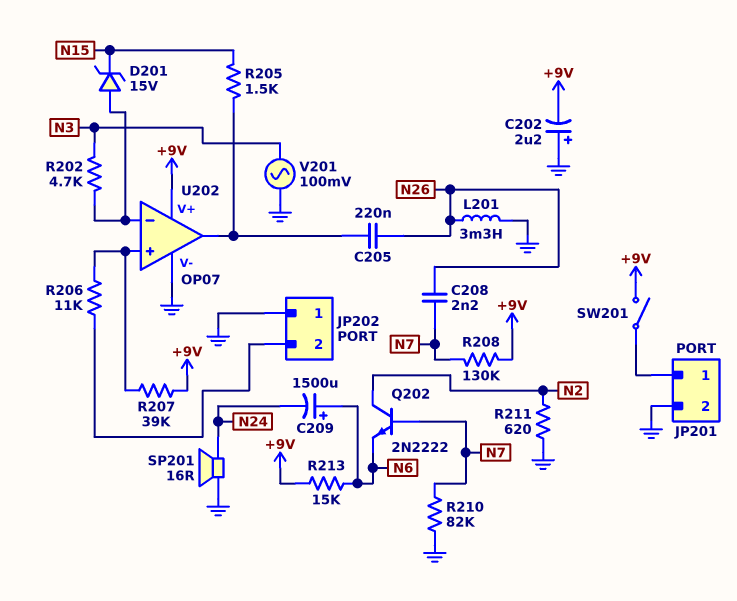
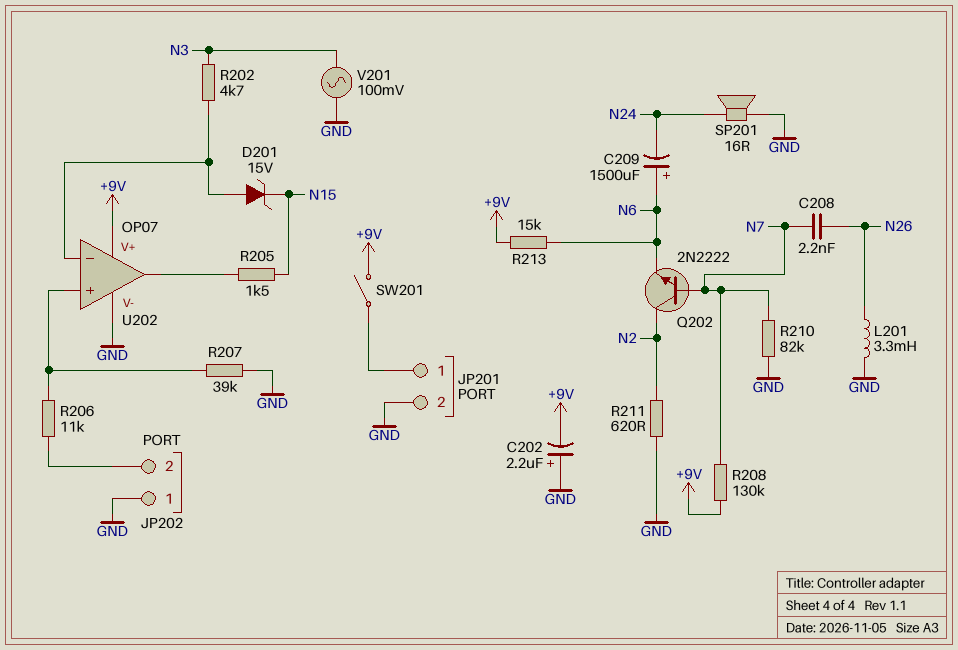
C205: 220nF (N26, U202/out) -> none
R207: 39k (+9V, U202/in+) -> 39k (GND, U202/in+)

